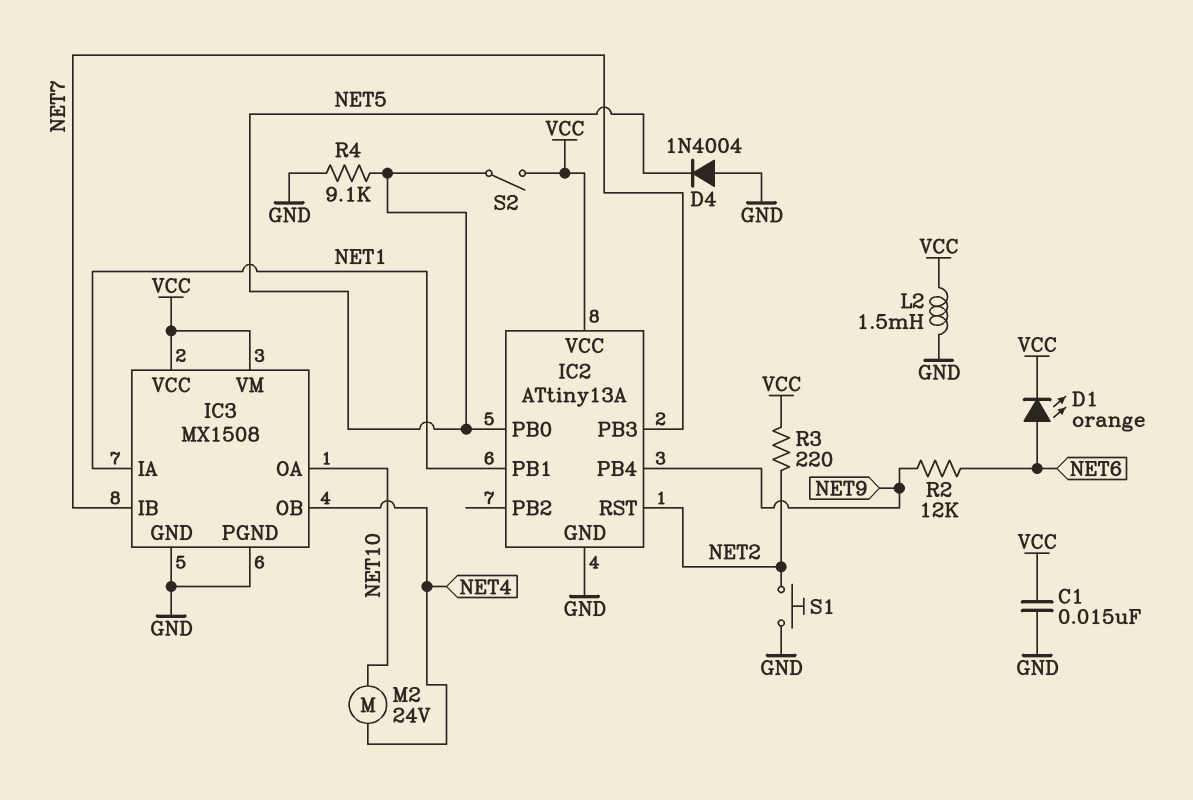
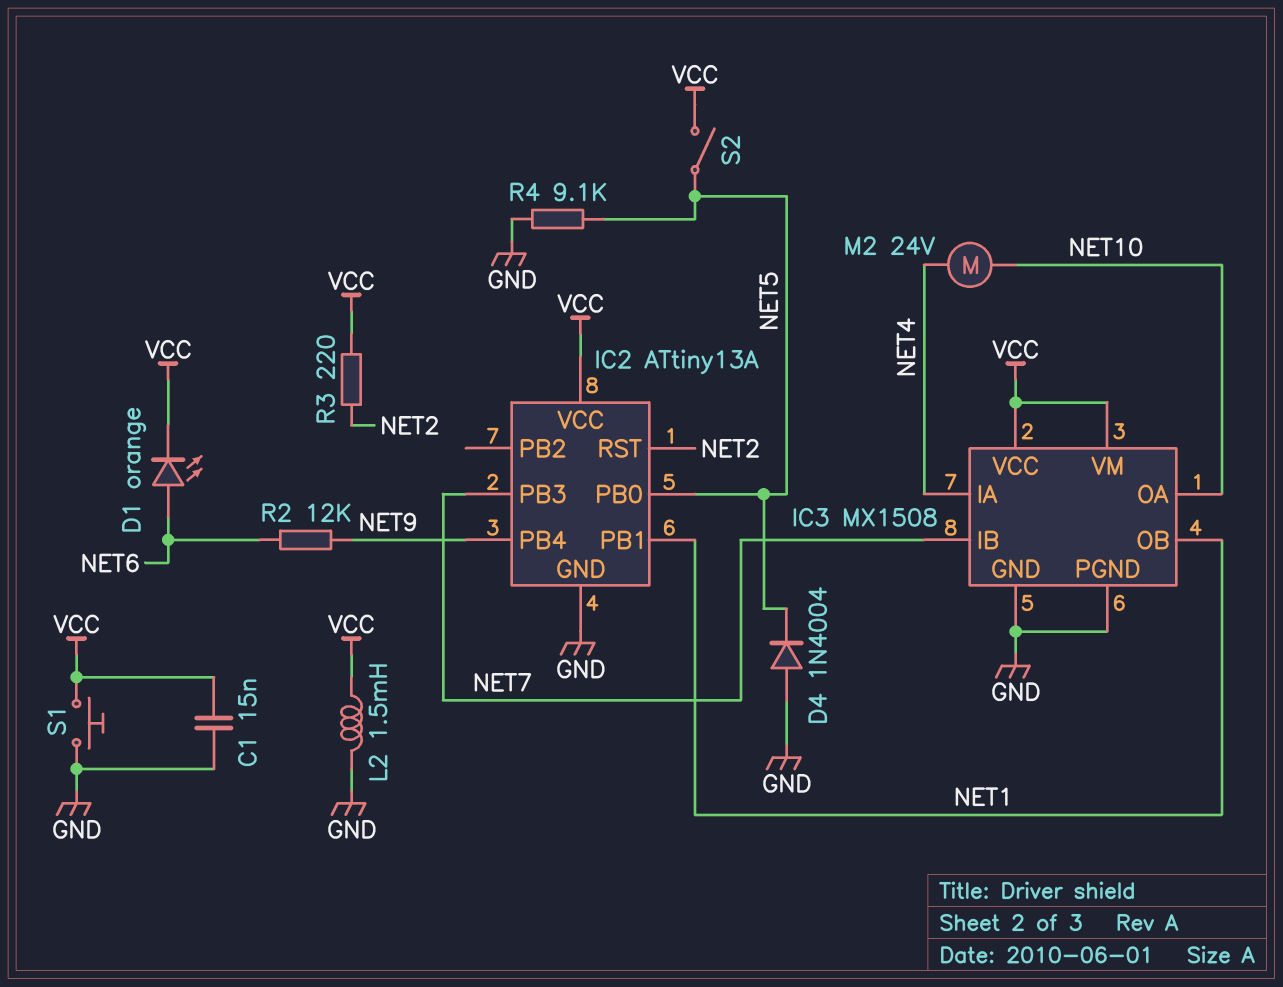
IC3 pin IA: NET1 -> NET4
IC3 pin OB: NET4 -> NET1
S1: button (GND, NET2) -> button (GND, VCC)

